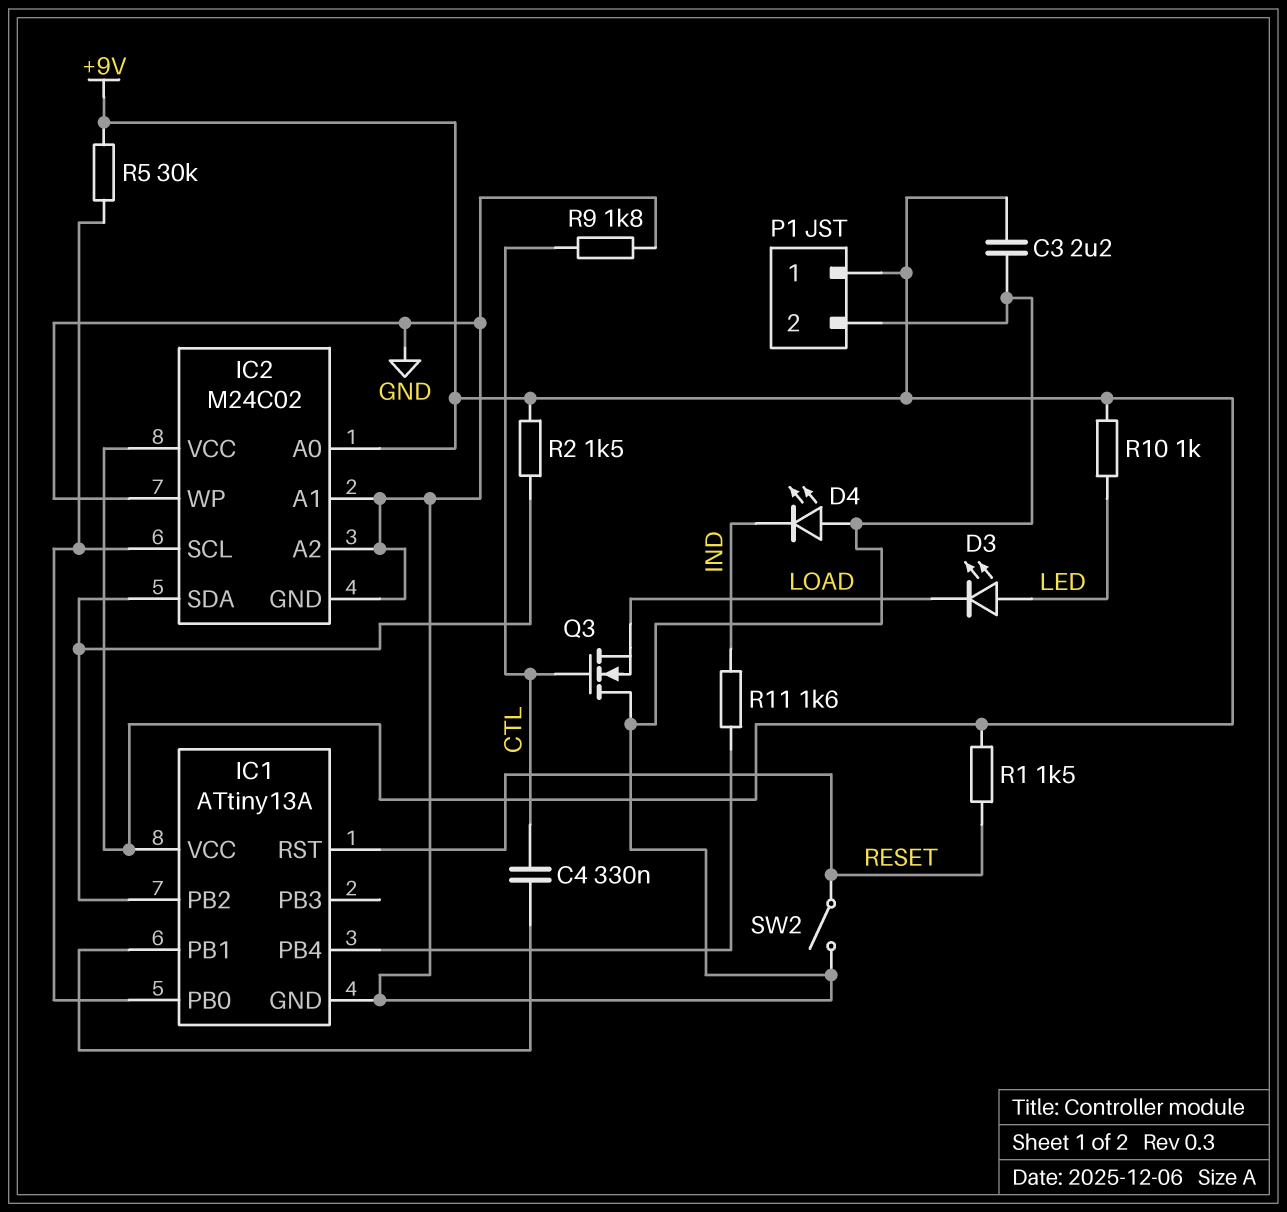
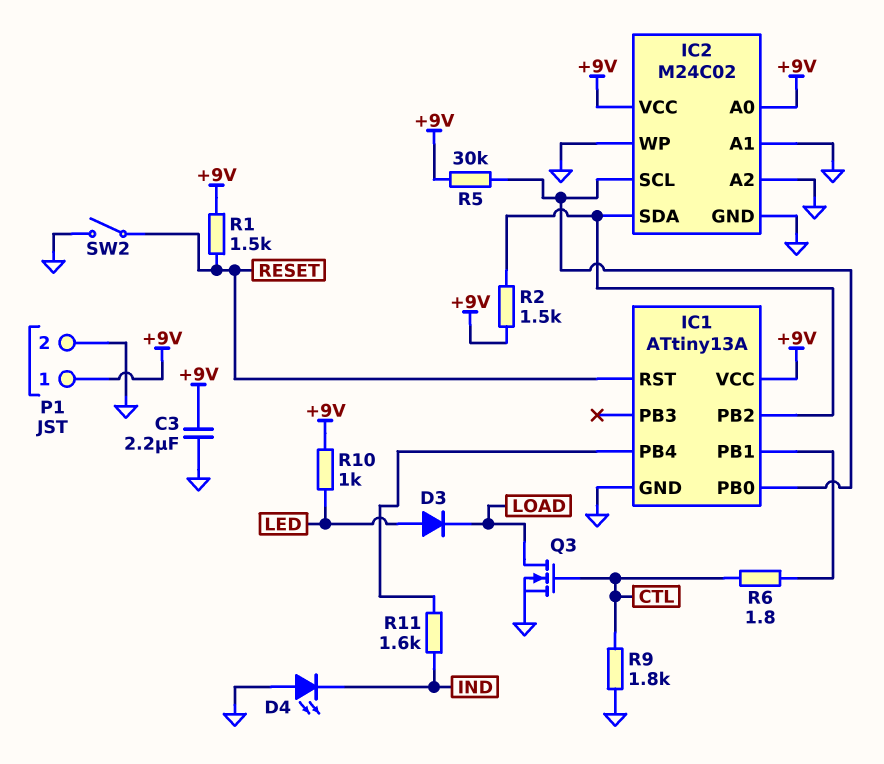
C4: 330nF (CTL, IC1/PB1) -> none
D3: LED (A LED, K LOAD) -> diode (A LED, K LOAD)
Q3: NMOS (G CTL, D GND, S LOAD) -> NMOS (G CTL, D LOAD, S GND)
R6: none -> 1.8 (CTL, IC1/PB1)

